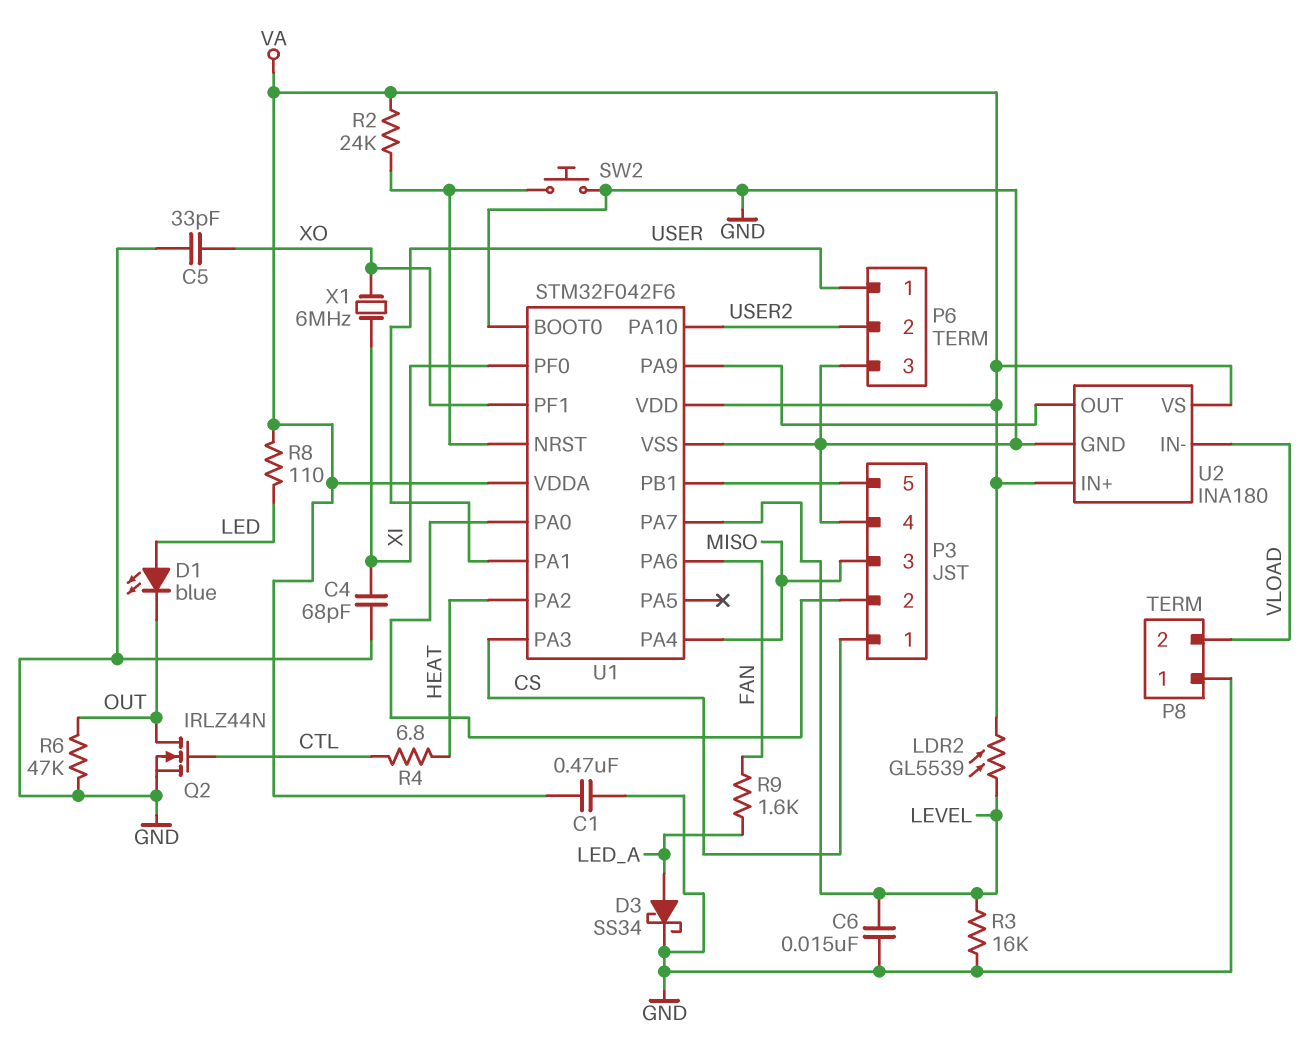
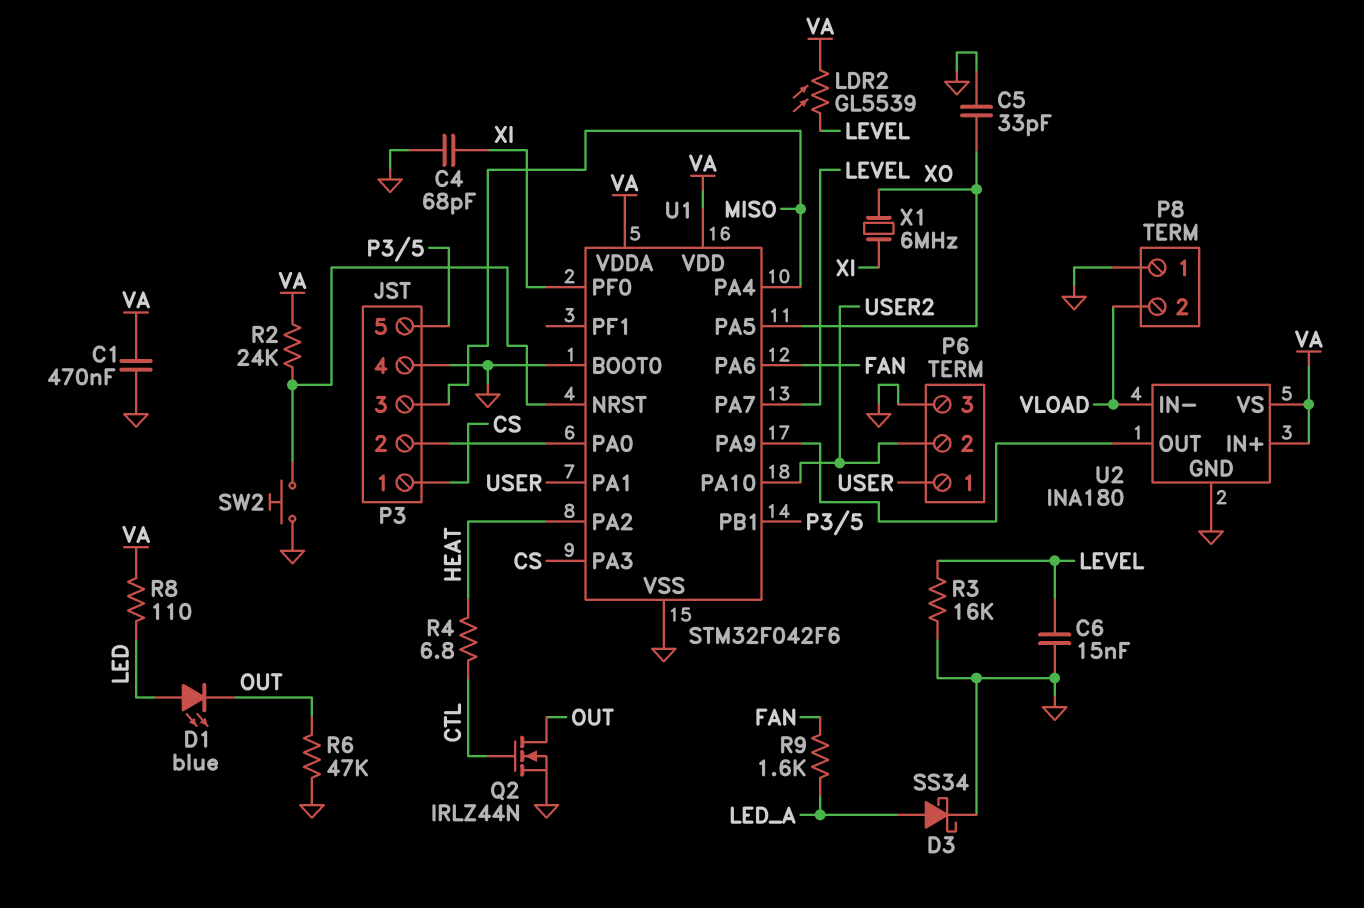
U1 pin PA5: none -> XO
U1 pin PF1: XO -> none

